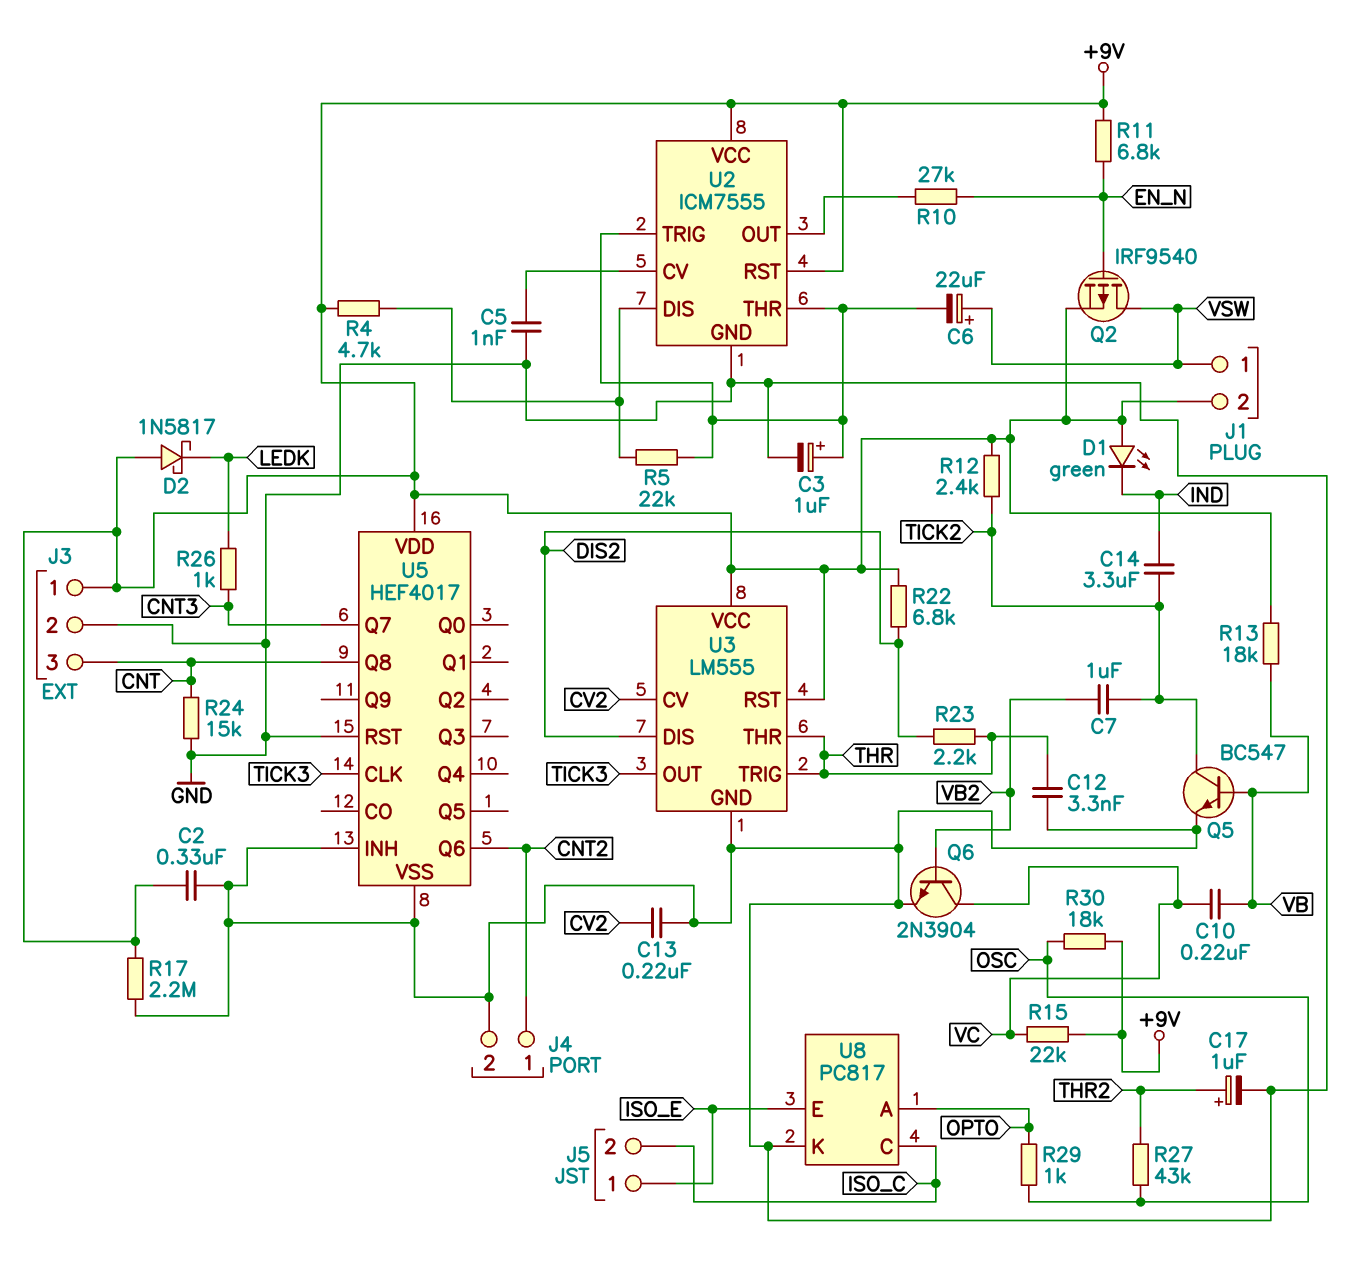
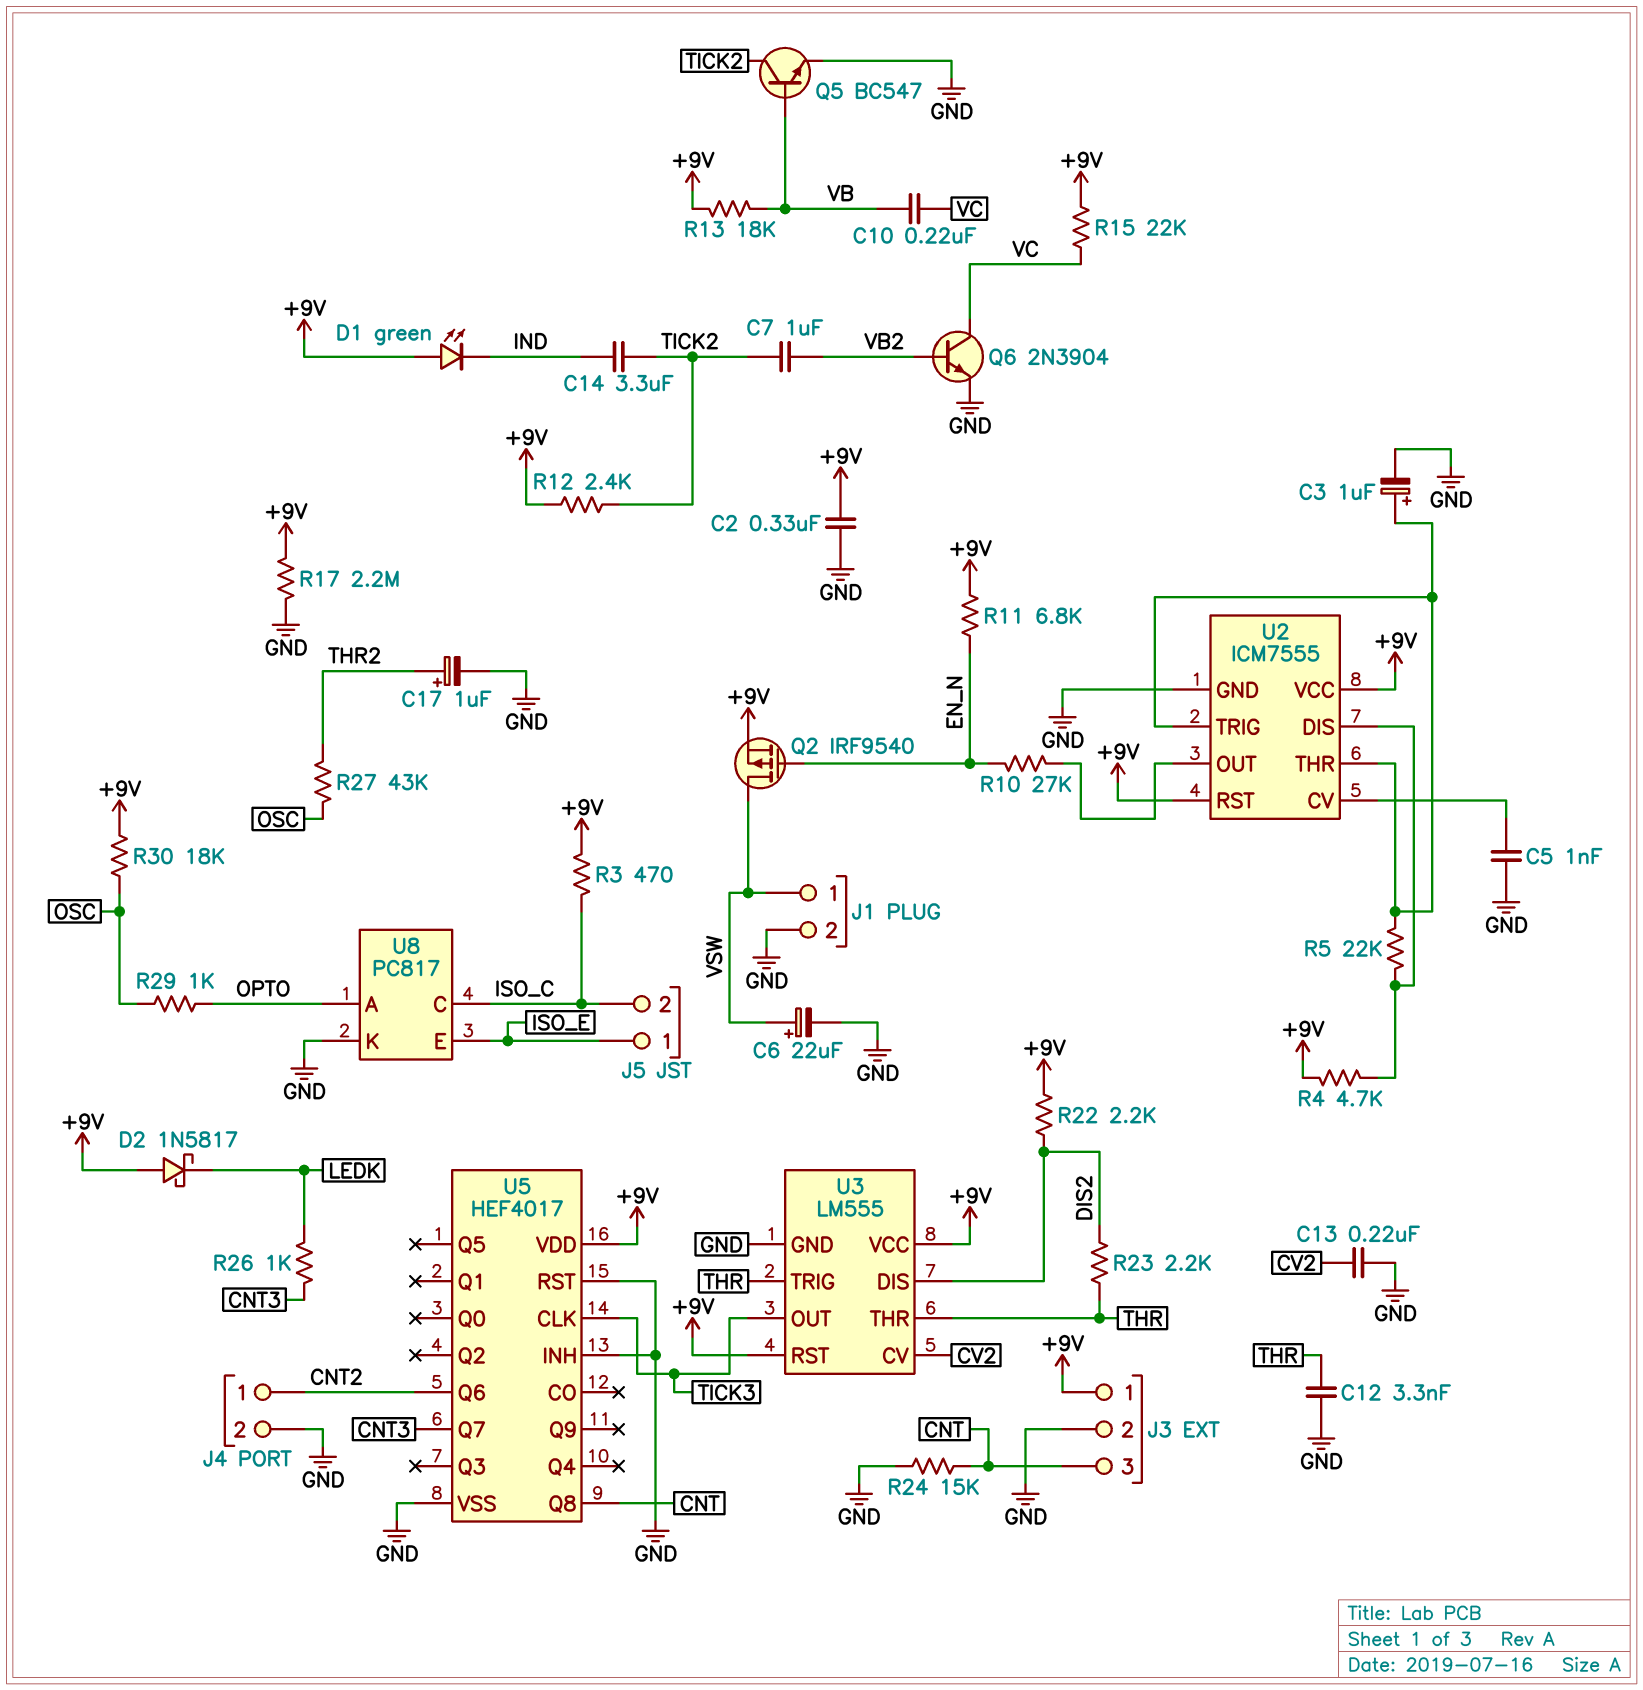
C6: 22uF (plus VSW, minus U2/THR) -> 22uF (plus VSW, minus GND)
J1 pin 2: +9V -> GND
R3: none -> 470 (+9V, ISO_C)
R22: 6.8k (+9V, DIS2) -> 2.2k (+9V, DIS2)

